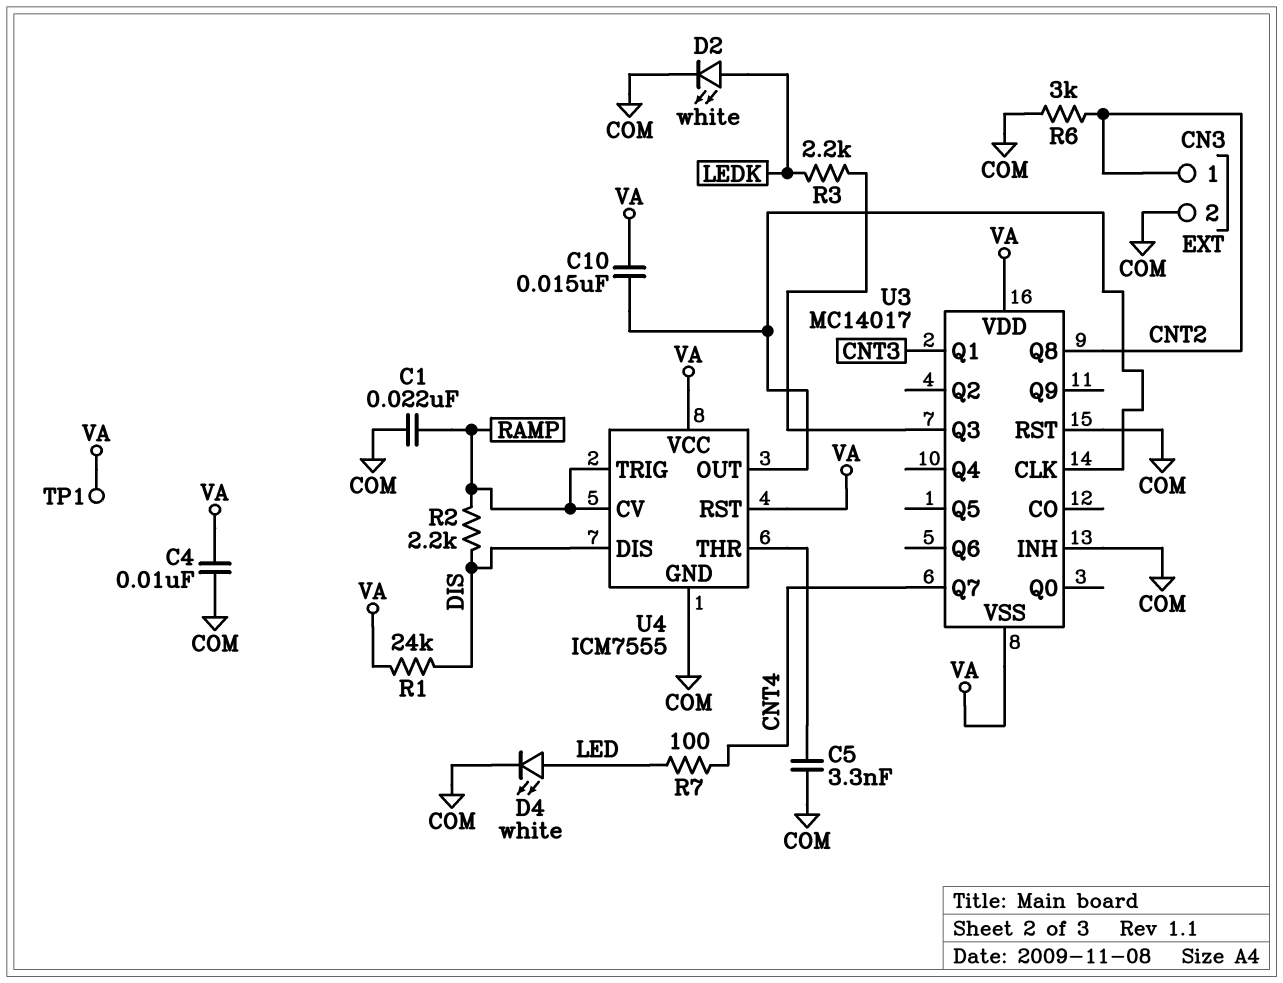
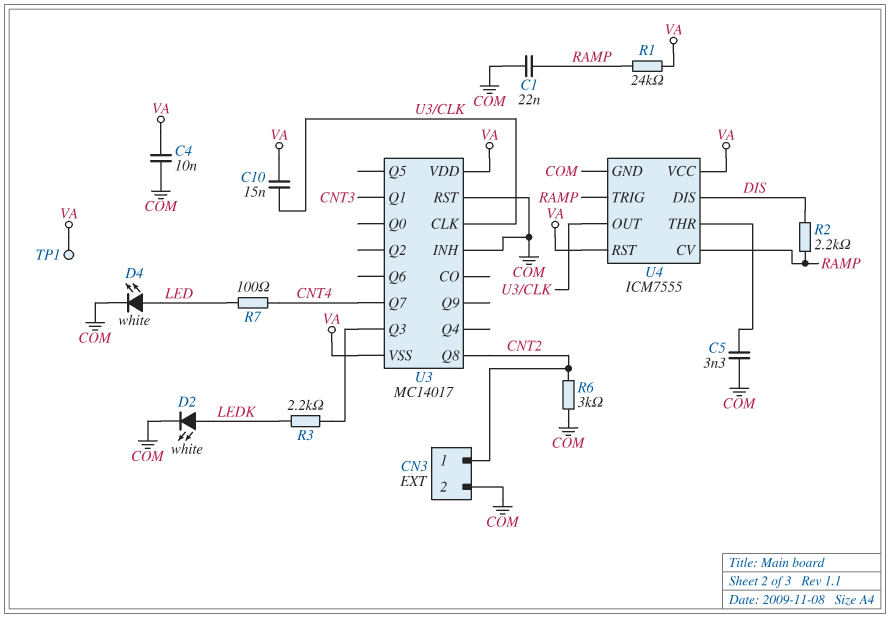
R1: 24k (DIS, VA) -> 24k (RAMP, VA)

